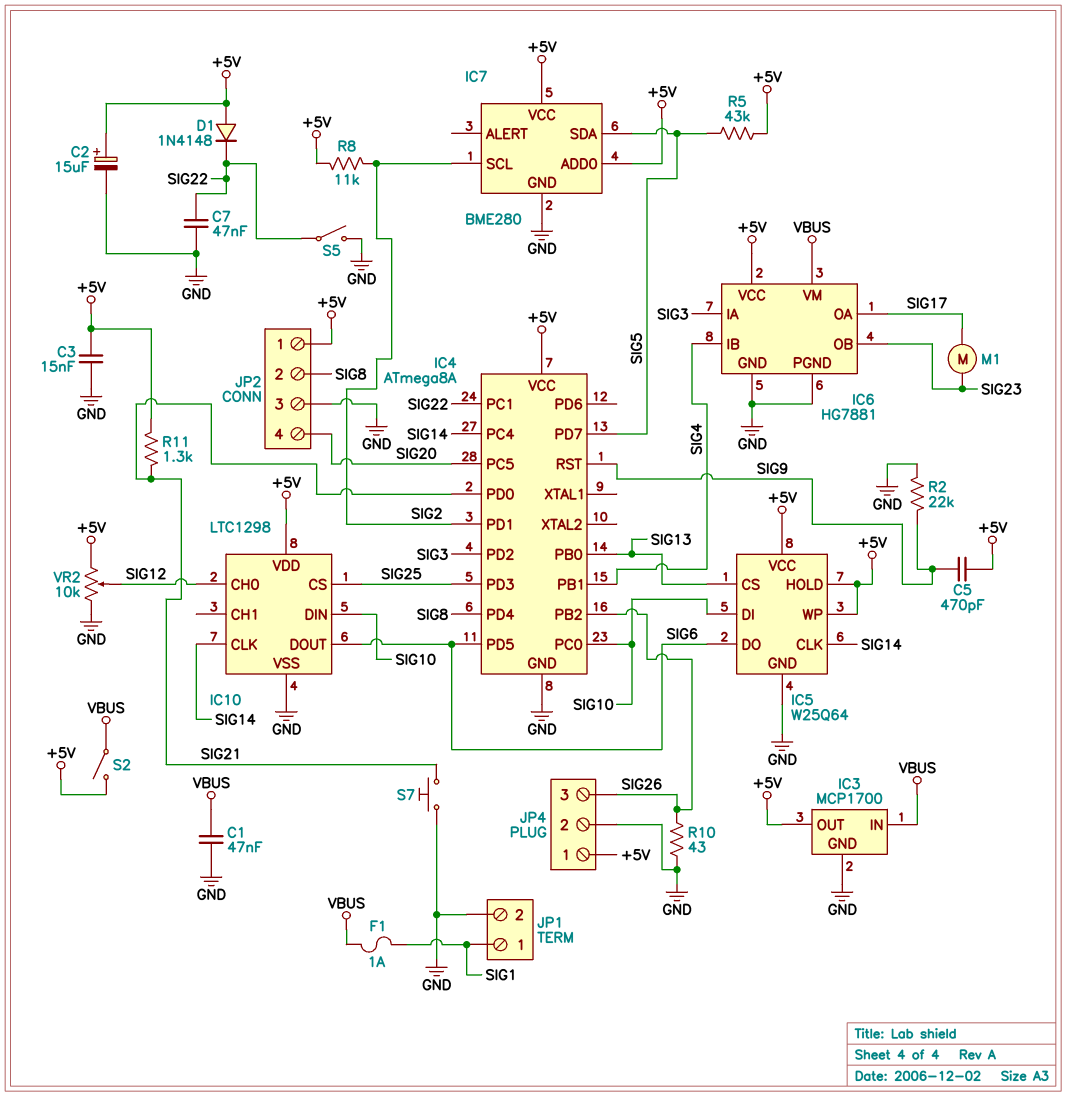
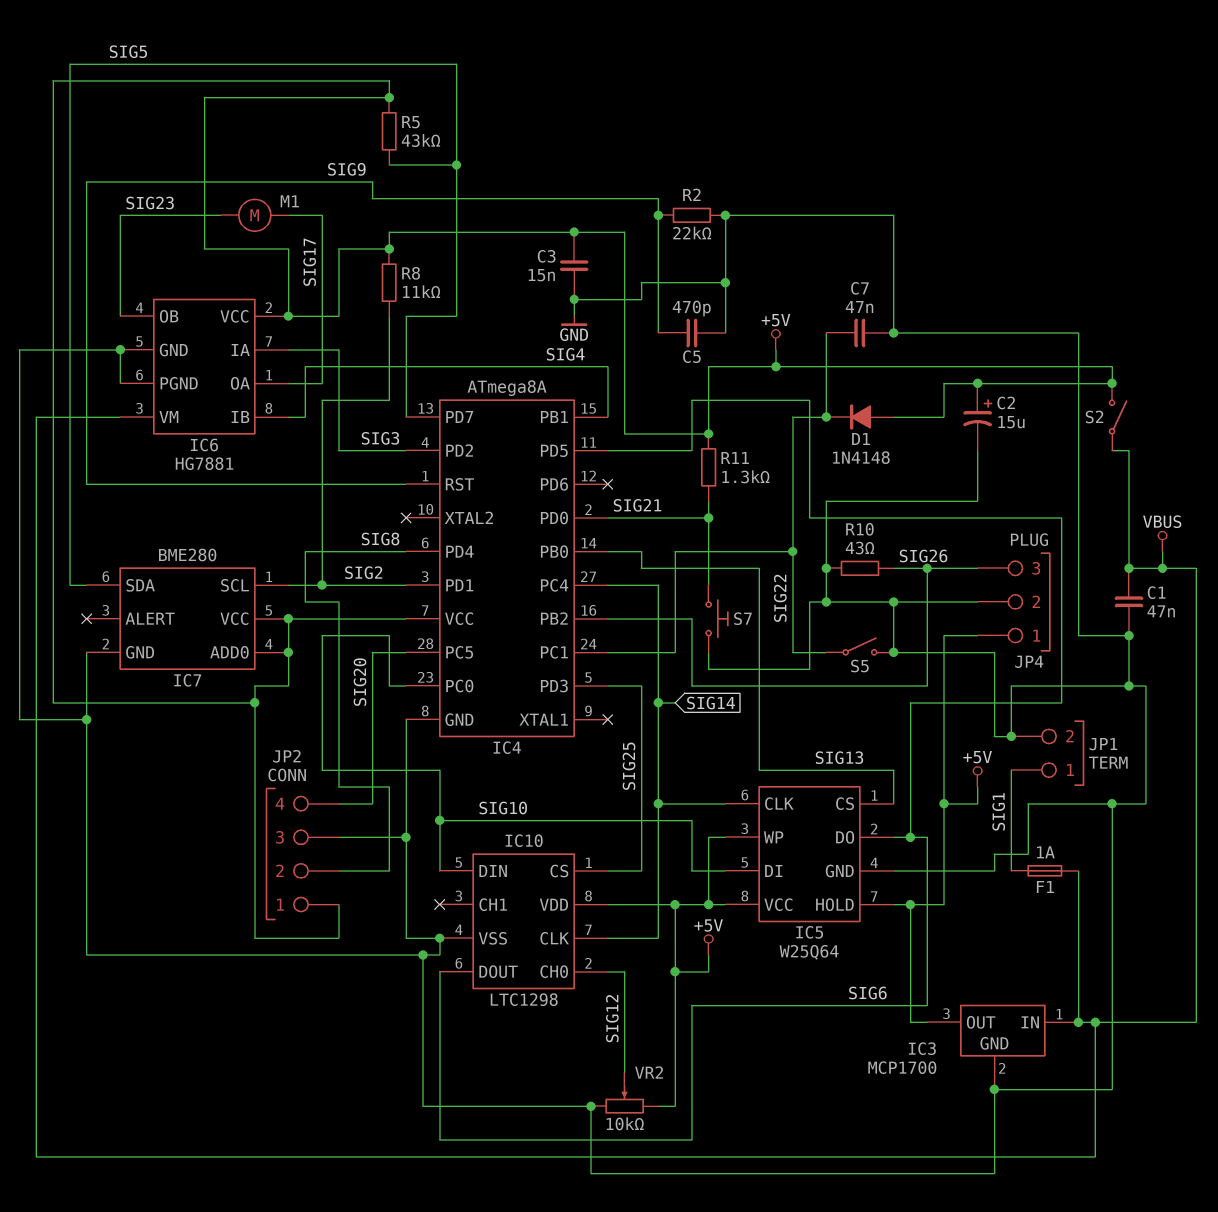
C5: 470pF (+5V, SIG9) -> 470pF (GND, SIG9)

